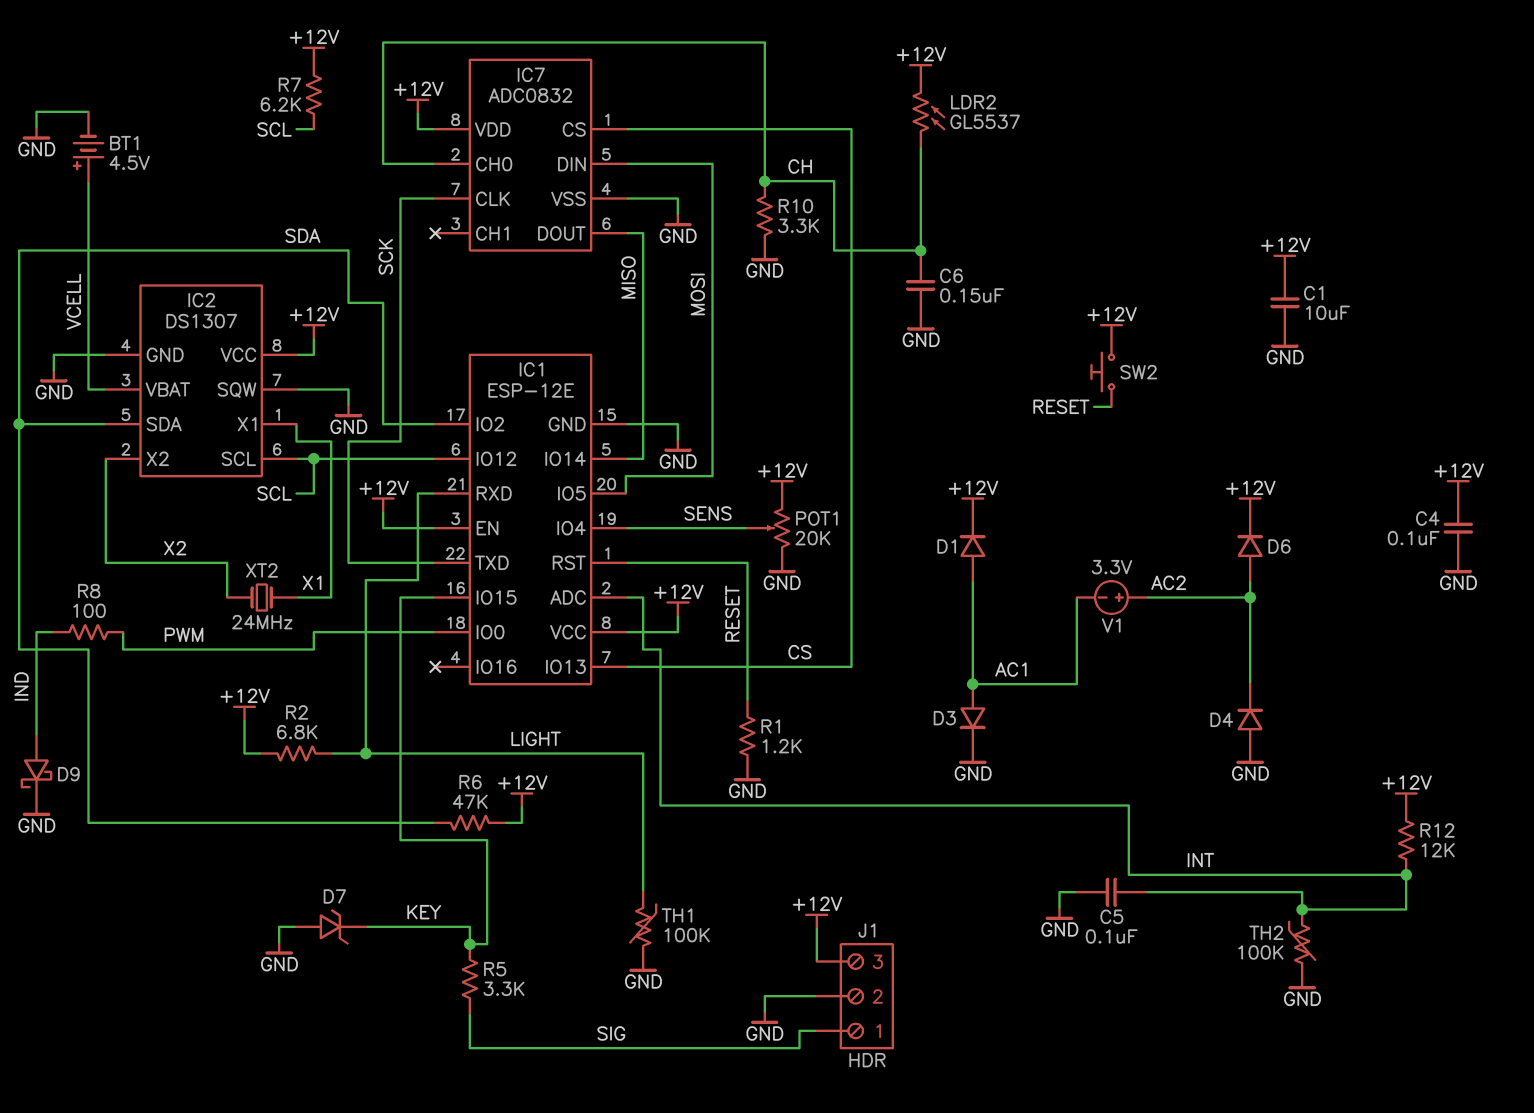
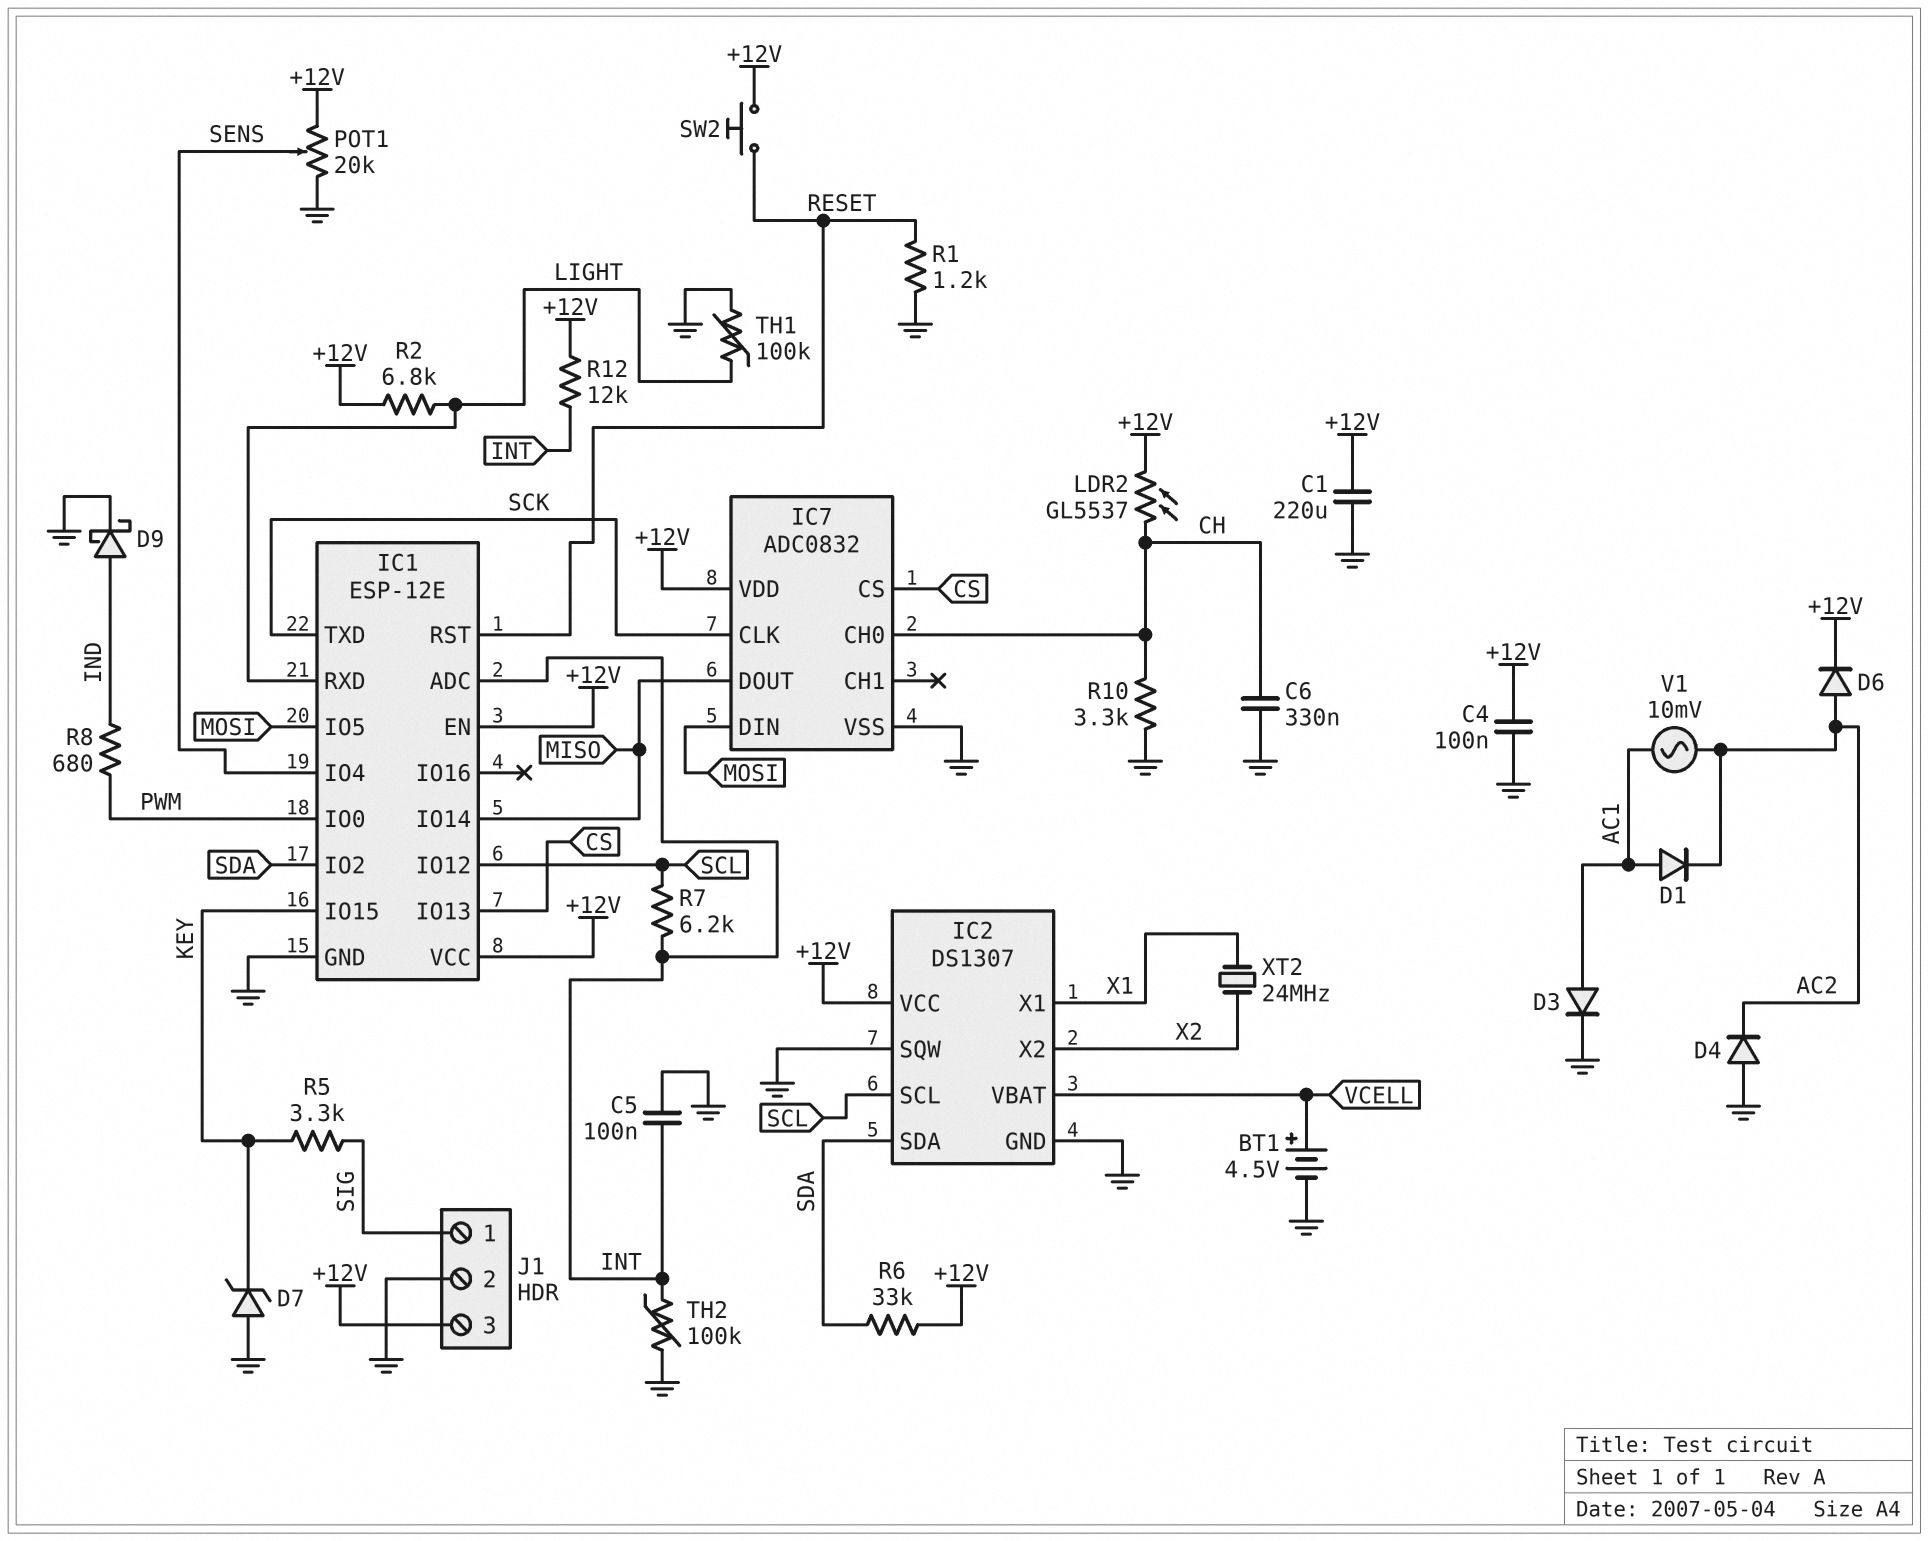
C1: 10uF (+12V, GND) -> 220uF (+12V, GND)
C6: 150nF (CH, GND) -> 330nF (CH, GND)
D1: diode (A AC1, K +12V) -> diode (A AC1, K AC2)
R6: 47k (+12V, SDA) -> 33k (+12V, SDA)
R7: 6.2k (+12V, SCL) -> 6.2k (INT, SCL)
R8: 100 (IND, PWM) -> 680 (IND, PWM)
V1: 3.3V (plus AC2, minus AC1) -> AC 10mV (AC1, AC2)

